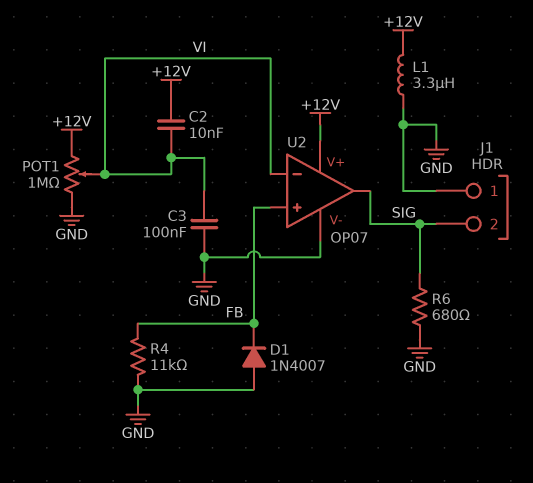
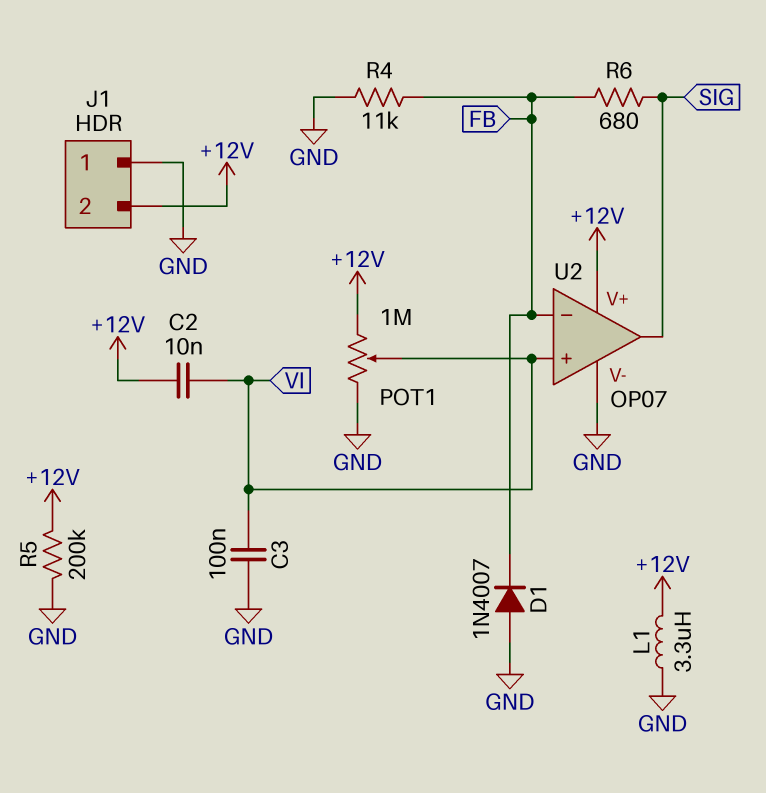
J1 pin 2: SIG -> +12V
R5: none -> 200k (+12V, GND)
R6: 680 (GND, SIG) -> 680 (FB, SIG)
U2 pin in+: FB -> VI
U2 pin in-: VI -> FB

